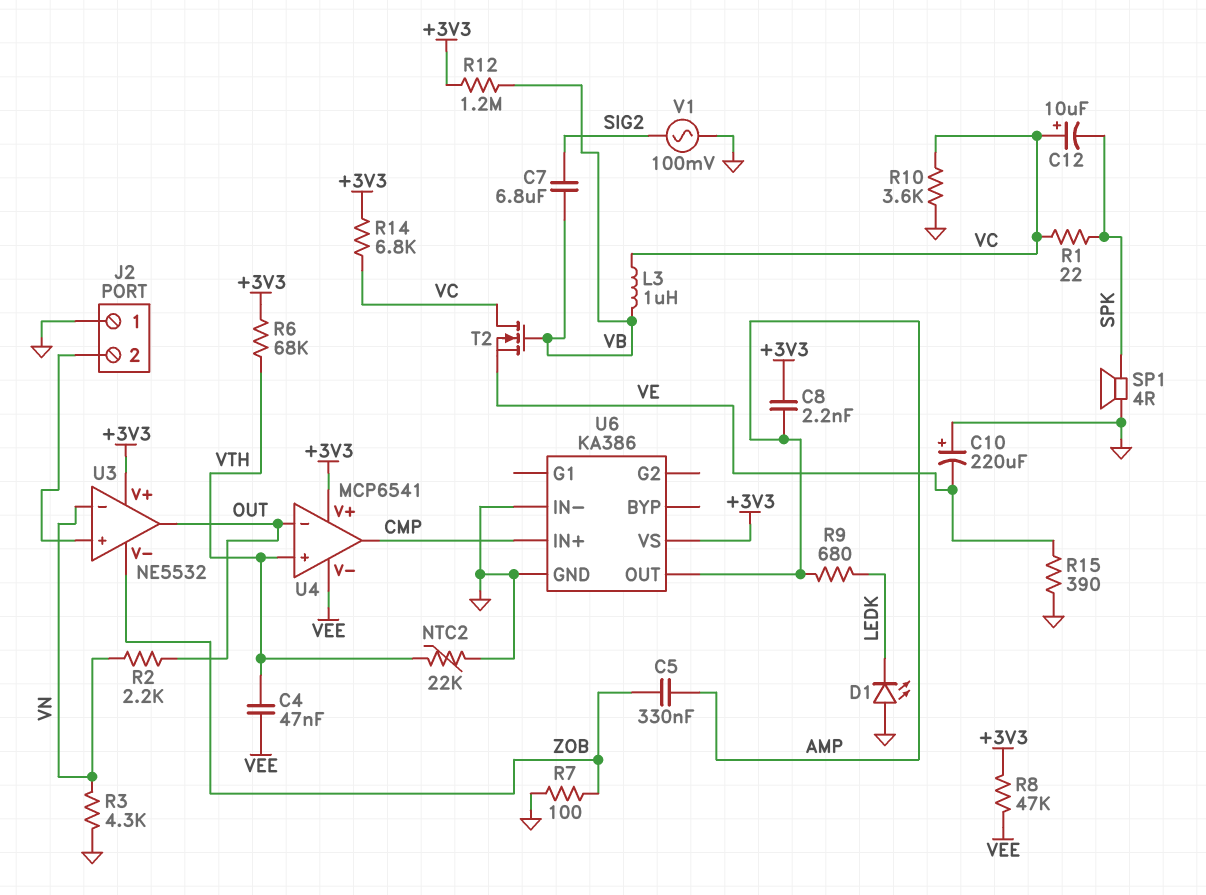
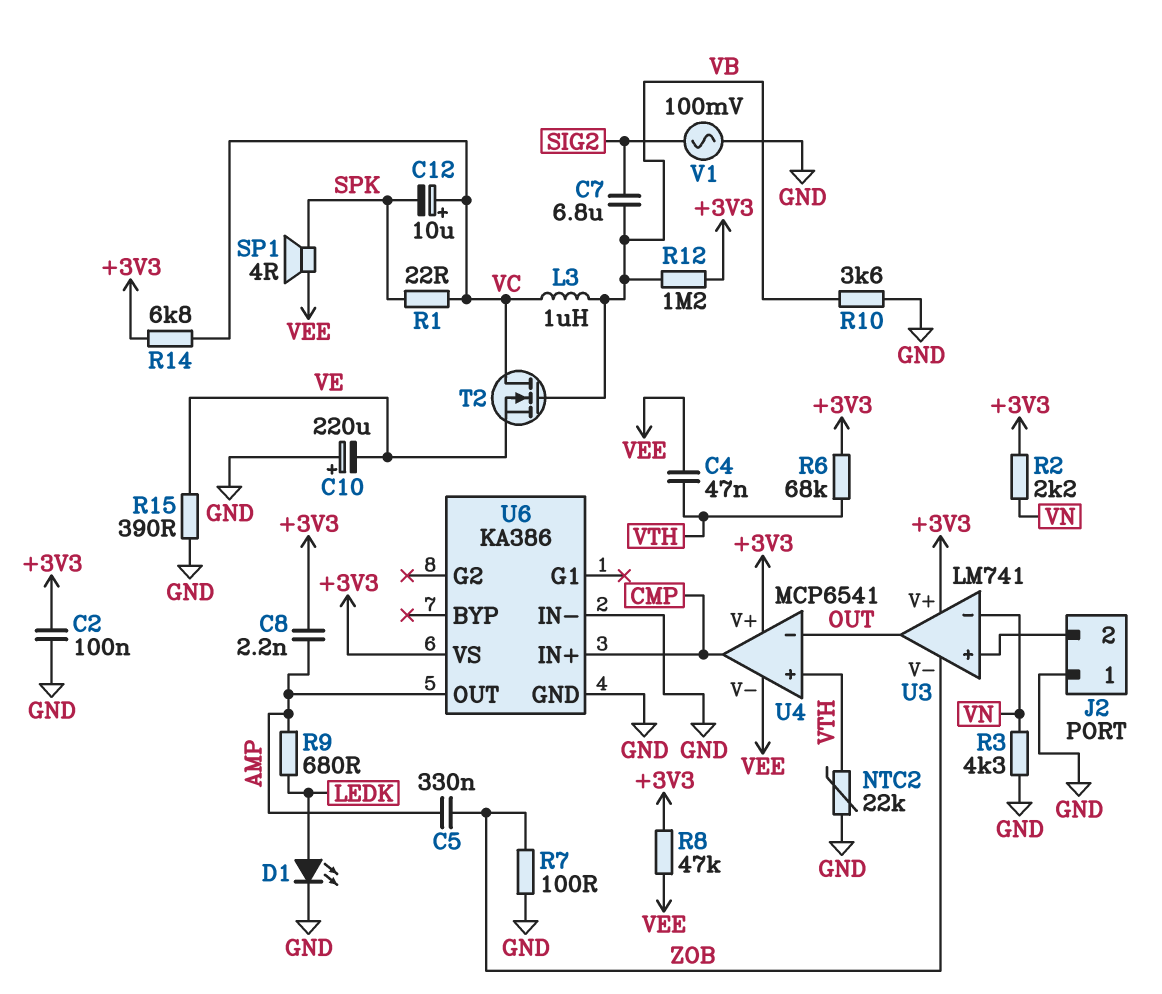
C2: none -> 100nF (+3V3, GND)
D1: LED (A GND, K LEDK) -> LED (A LEDK, K GND)
R2: 2.2k (OUT, VN) -> 2.2k (+3V3, VN)
R10: 3.6k (GND, VC) -> 3.6k (GND, VB)
SP1: speaker 4R (GND, SPK) -> speaker 4R (SPK, VEE)
U3: NE5532 -> LM741

